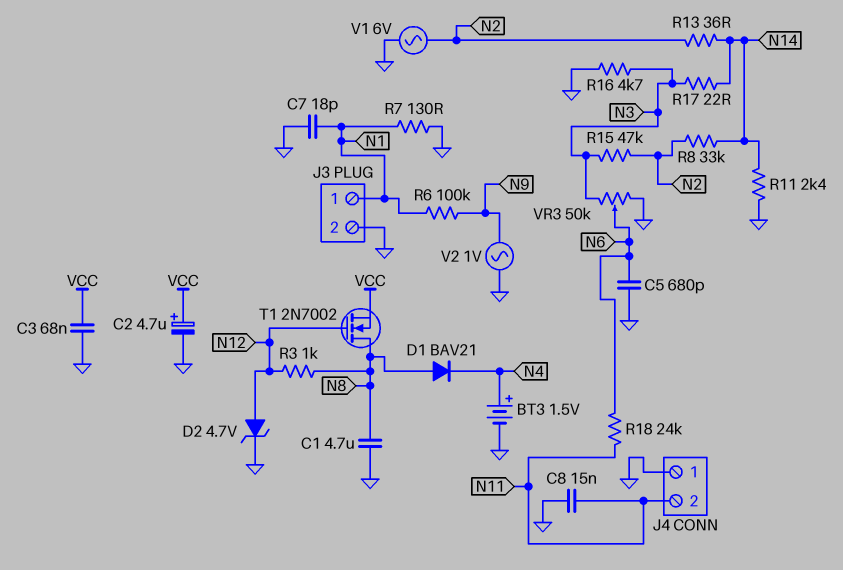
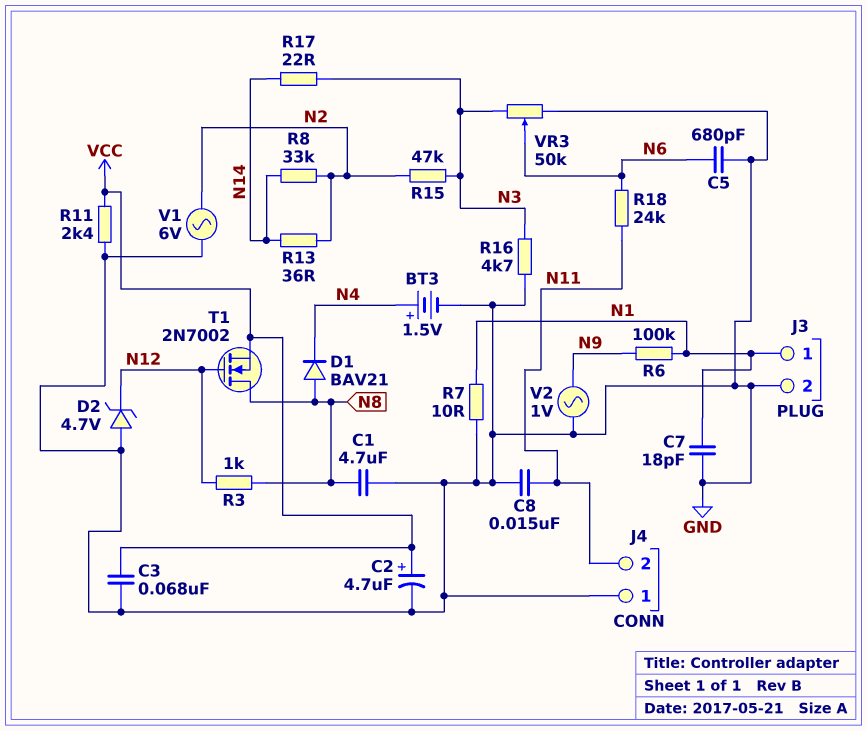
D2: zener 4.7V (A N12, K GND) -> zener 4.7V (A GND, K N12)
R7: 130 (GND, N1) -> 10 (GND, N1)
R11: 2.4k (GND, N14) -> 2.4k (GND, VCC)

